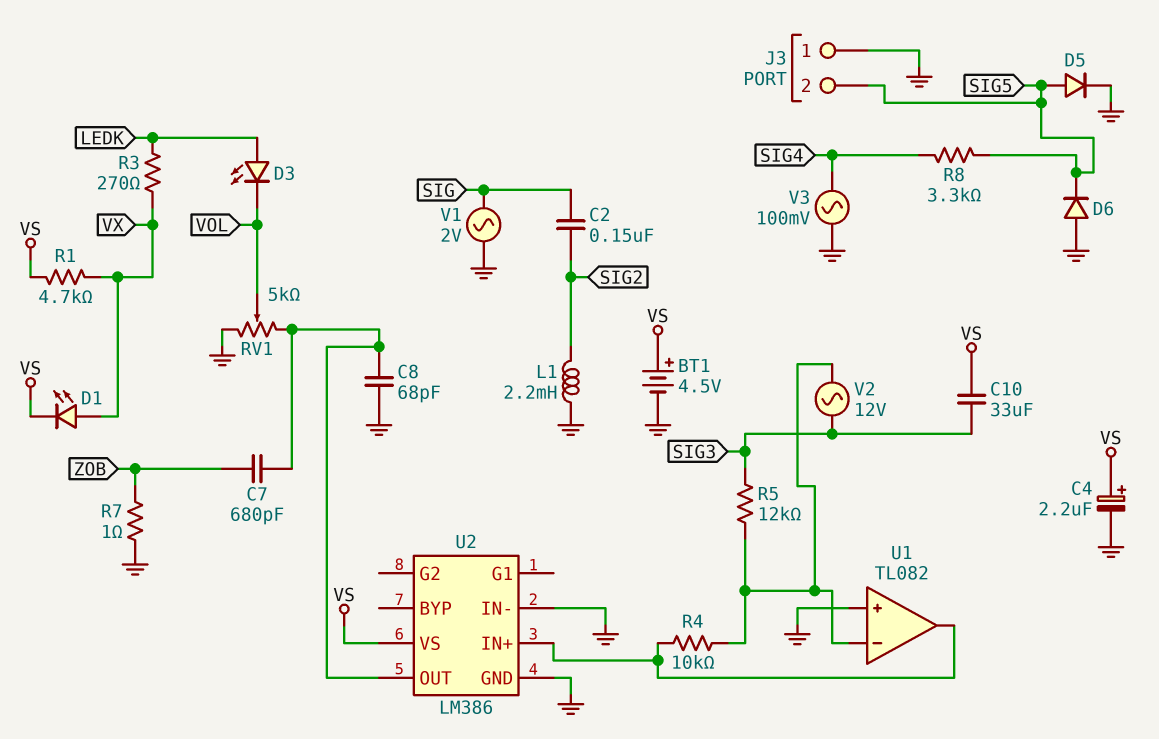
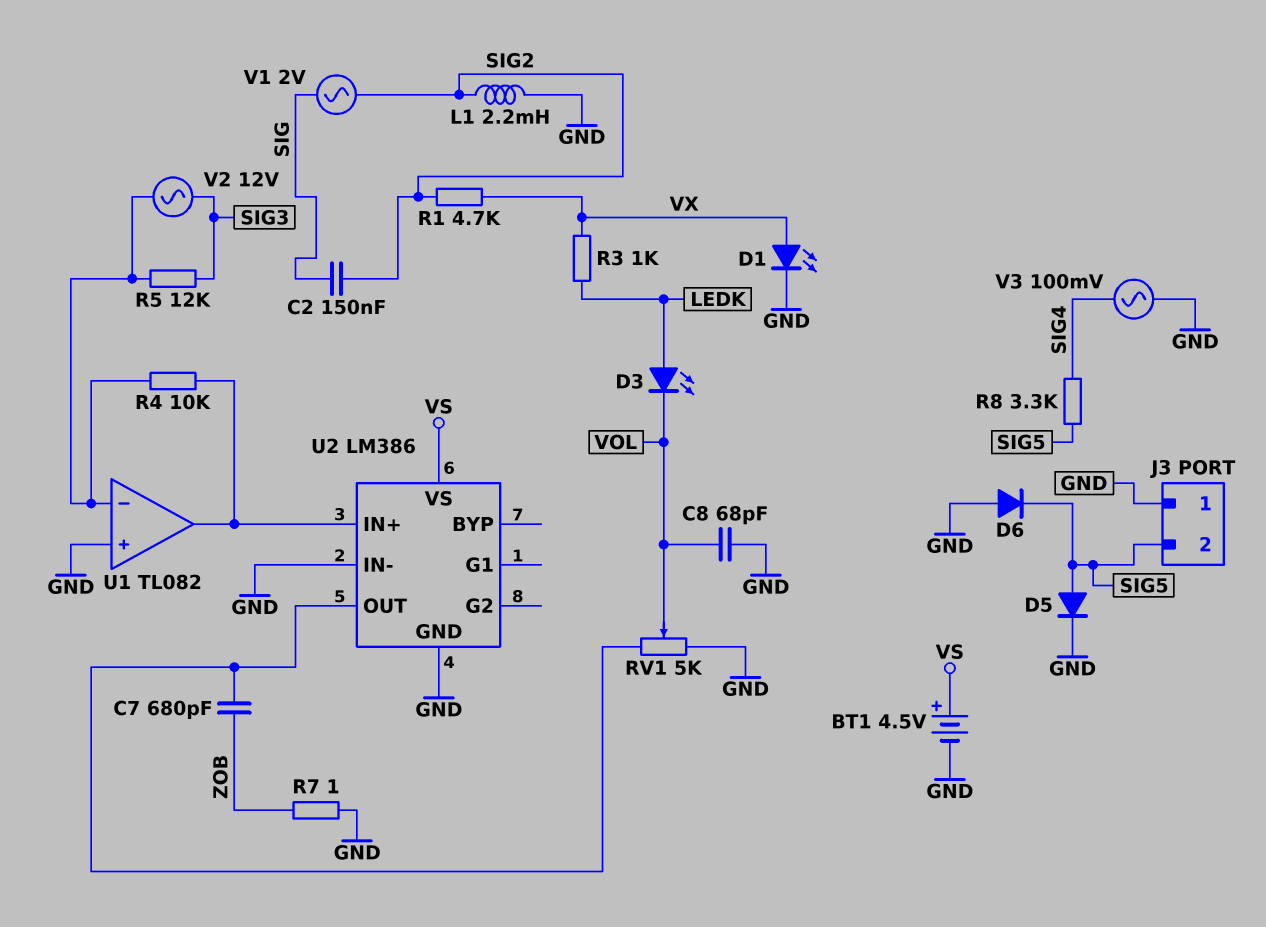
C4: 2.2uF (plus VS, minus GND) -> none
C8: 68pF (GND, U2/OUT) -> 68pF (GND, VOL)
C10: 33uF (SIG3, VS) -> none
D1: LED (A VX, K VS) -> LED (A VX, K GND)
R1: 4.7k (VS, VX) -> 4.7k (SIG2, VX)
R3: 270 (LEDK, VX) -> 1k (LEDK, VX)
V1: AC 2V (GND, SIG) -> AC 2V (SIG, SIG2)

